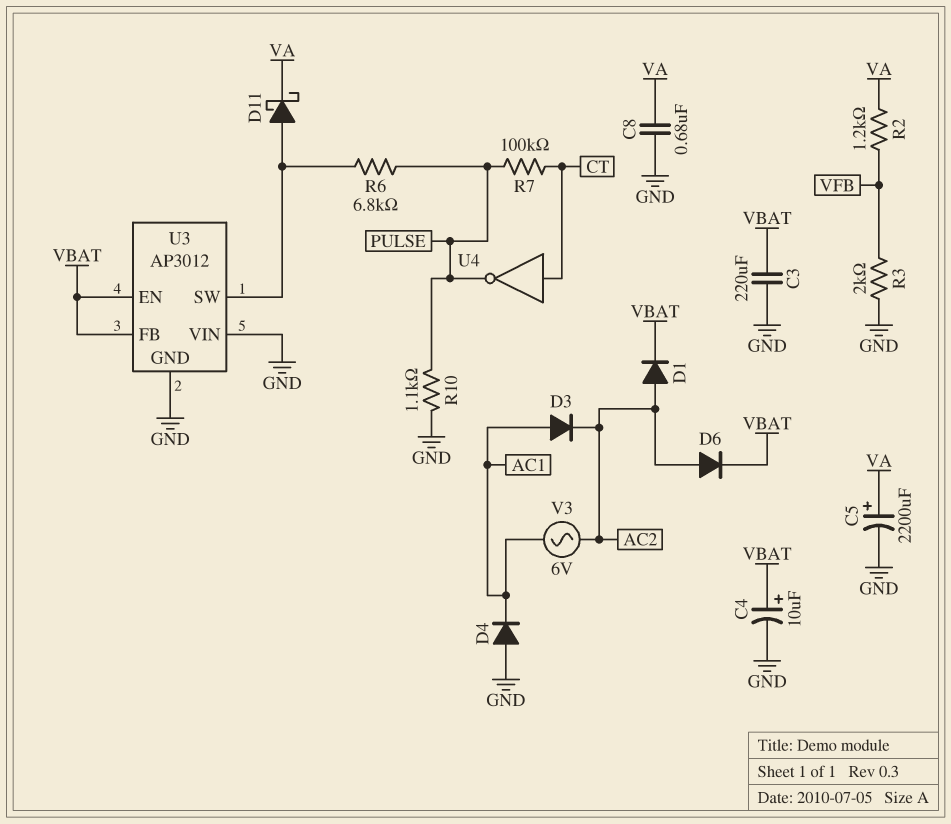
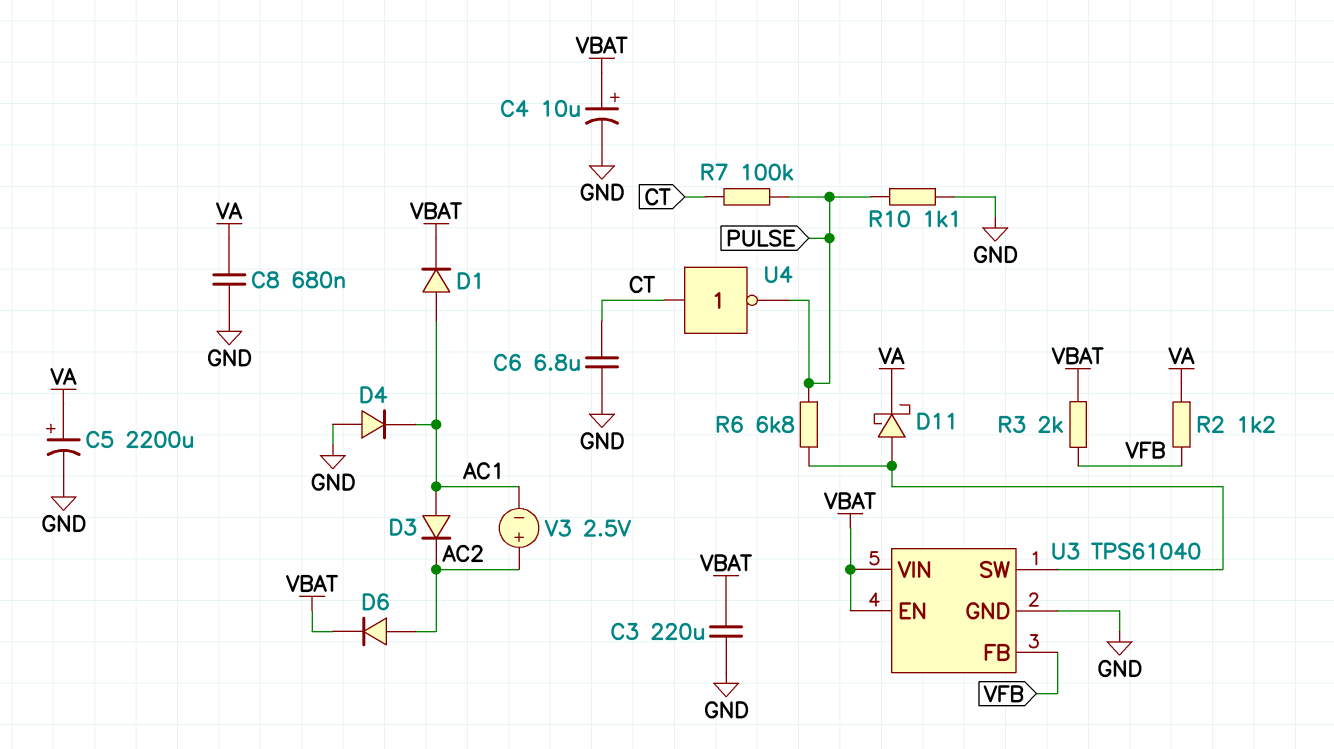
C6: none -> 6.8uF (CT, GND)
D1: diode (A AC2, K VBAT) -> diode (A AC1, K VBAT)
R3: 2k (GND, VFB) -> 2k (VBAT, VFB)
U3: AP3012 -> TPS61040
U3 pin FB: VBAT -> VFB
U3 pin VIN: GND -> VBAT
V3: AC 6V (AC1, AC2) -> 2.5V (plus AC2, minus AC1)

